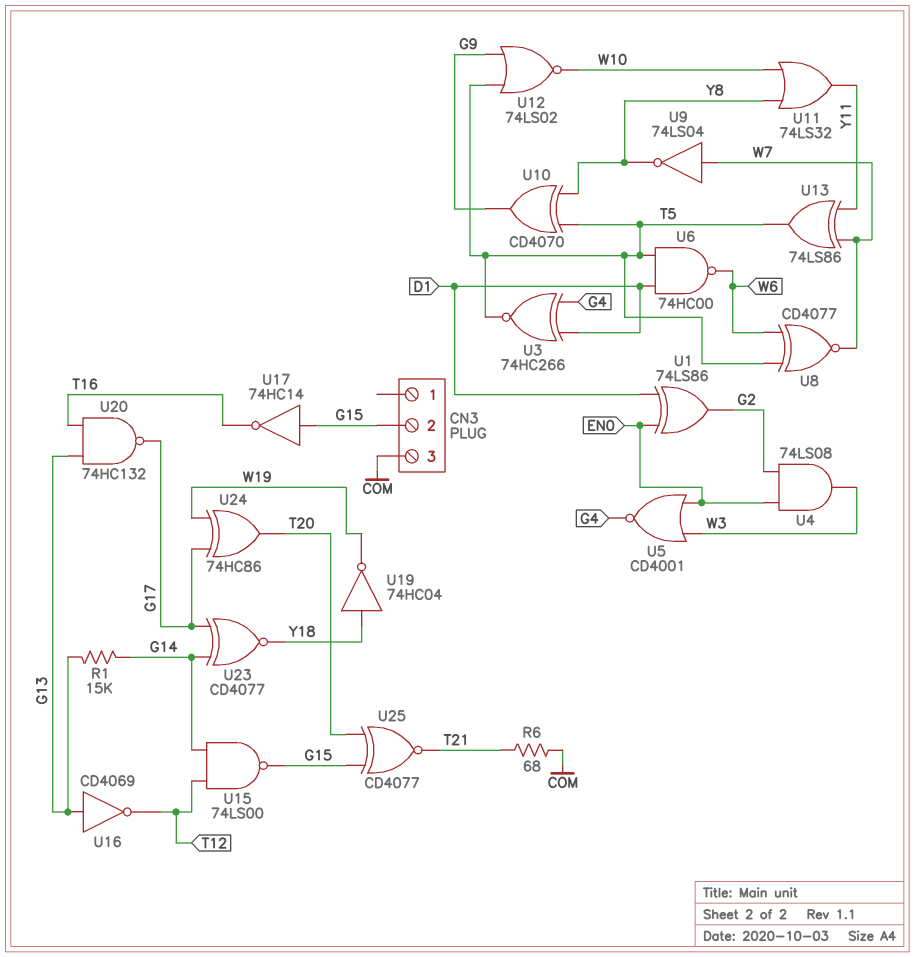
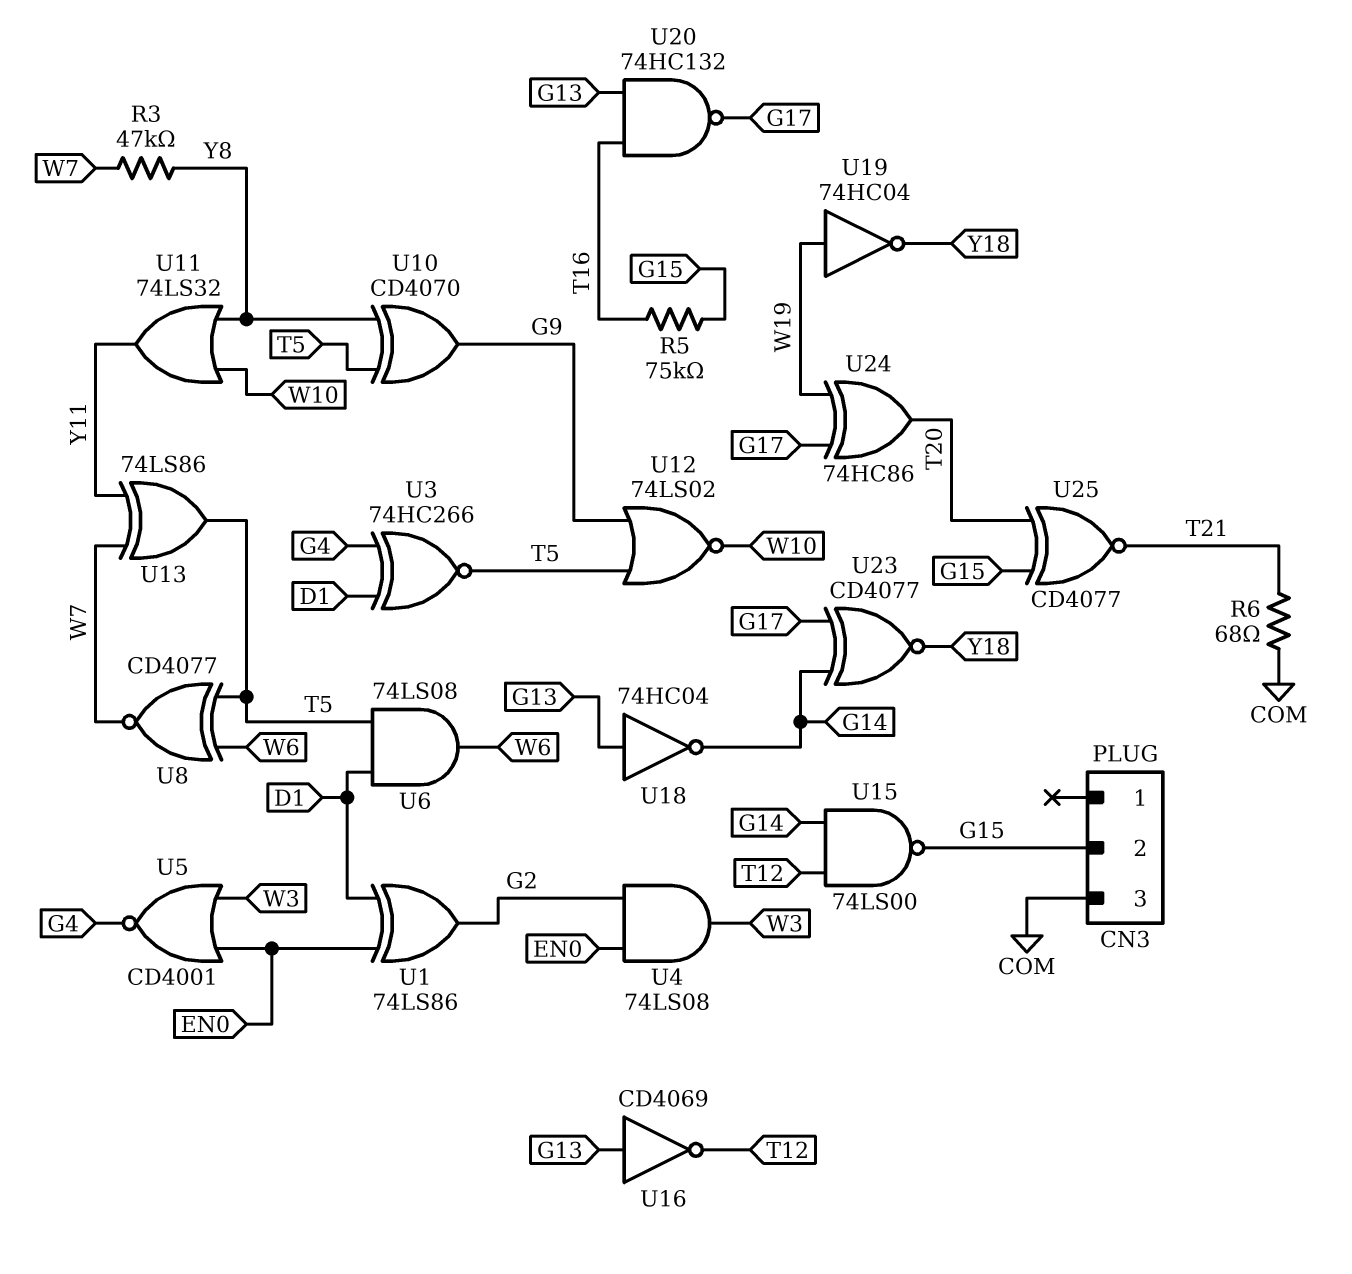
R1: 15k (G13, G14) -> none
R3: none -> 47k (W7, Y8)
R5: none -> 75k (G15, T16)
U6: NAND 74HC00 (in D1, in T5, out W6) -> AND 74LS08 (in D1, in T5, out W6)
U9: NOT 74LS04 (in W7, out Y8) -> none
U17: NOT 74HC14 (in G15, out T16) -> none
U18: none -> NOT 74HC04 (in G13, out G14)
U19: NOT 74HC04 (in Y18, out W19) -> NOT 74HC04 (in W19, out Y18)

